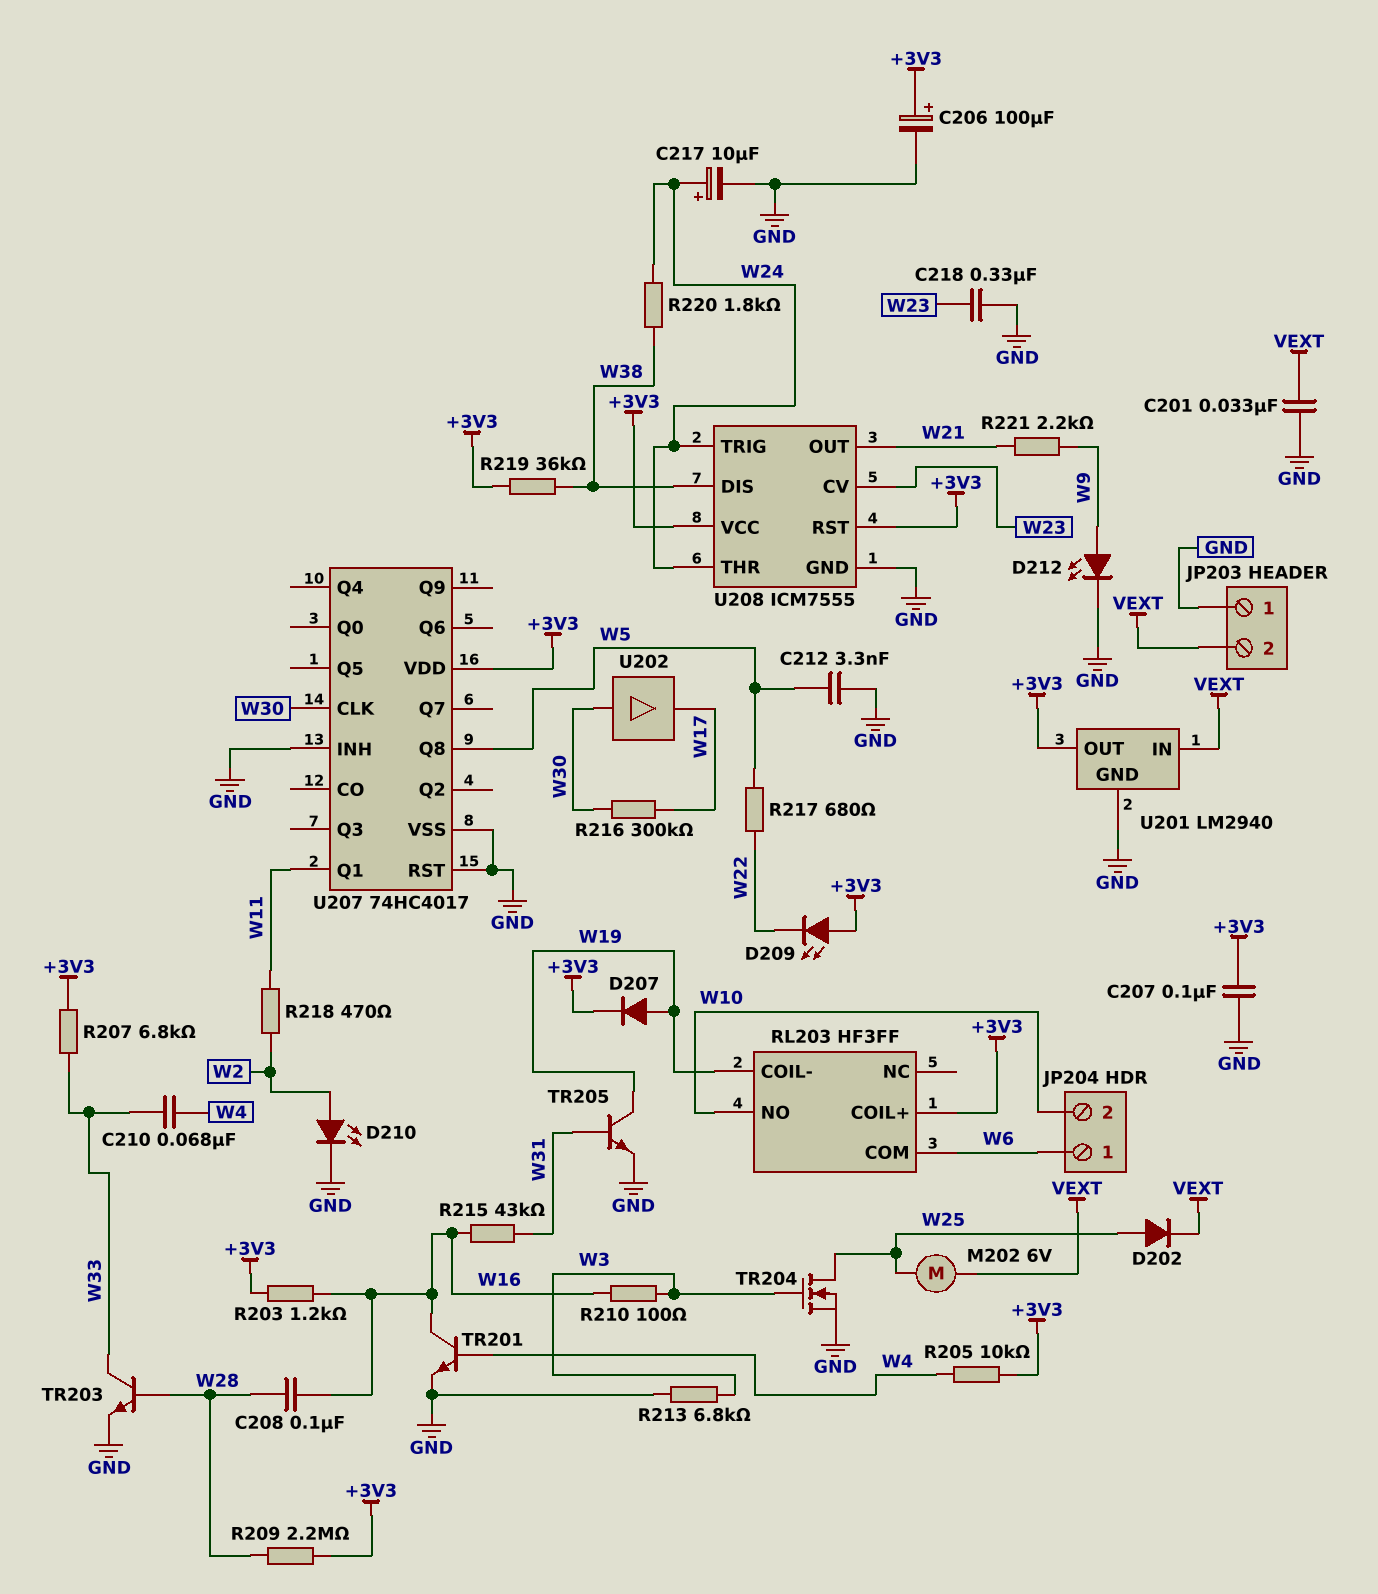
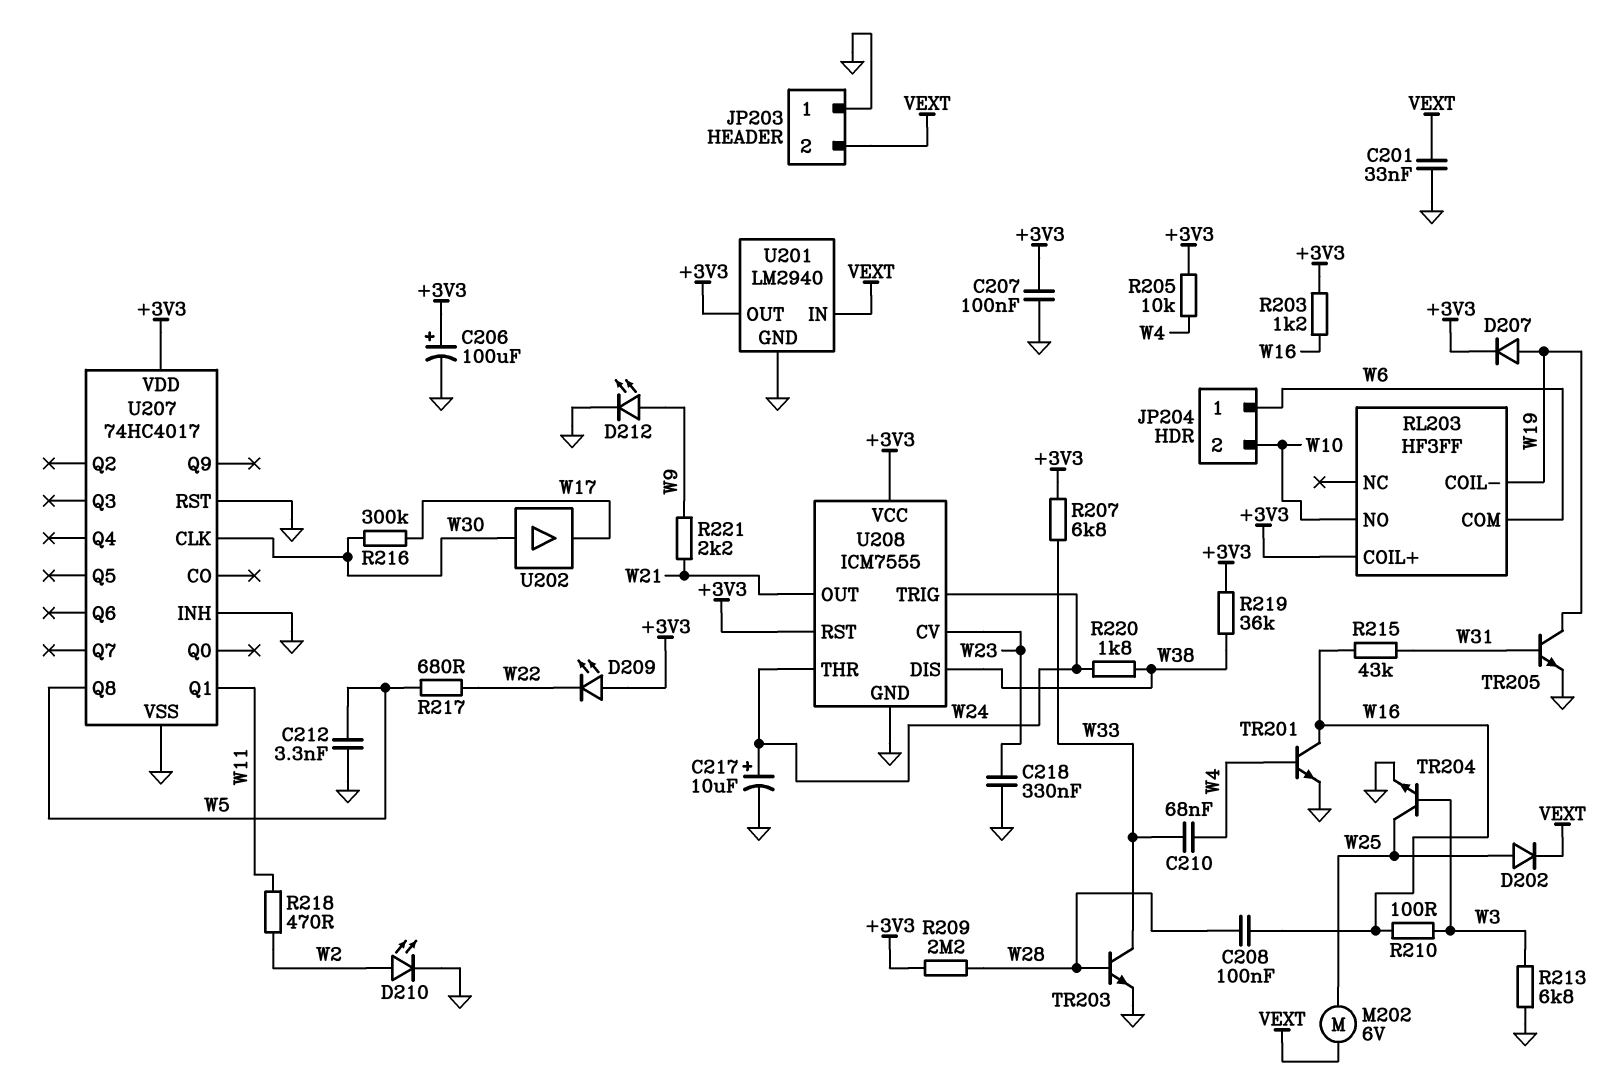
TR204: NMOS (G W3, D W25, S GND) -> NPN (B W3, C W25, E GND)

